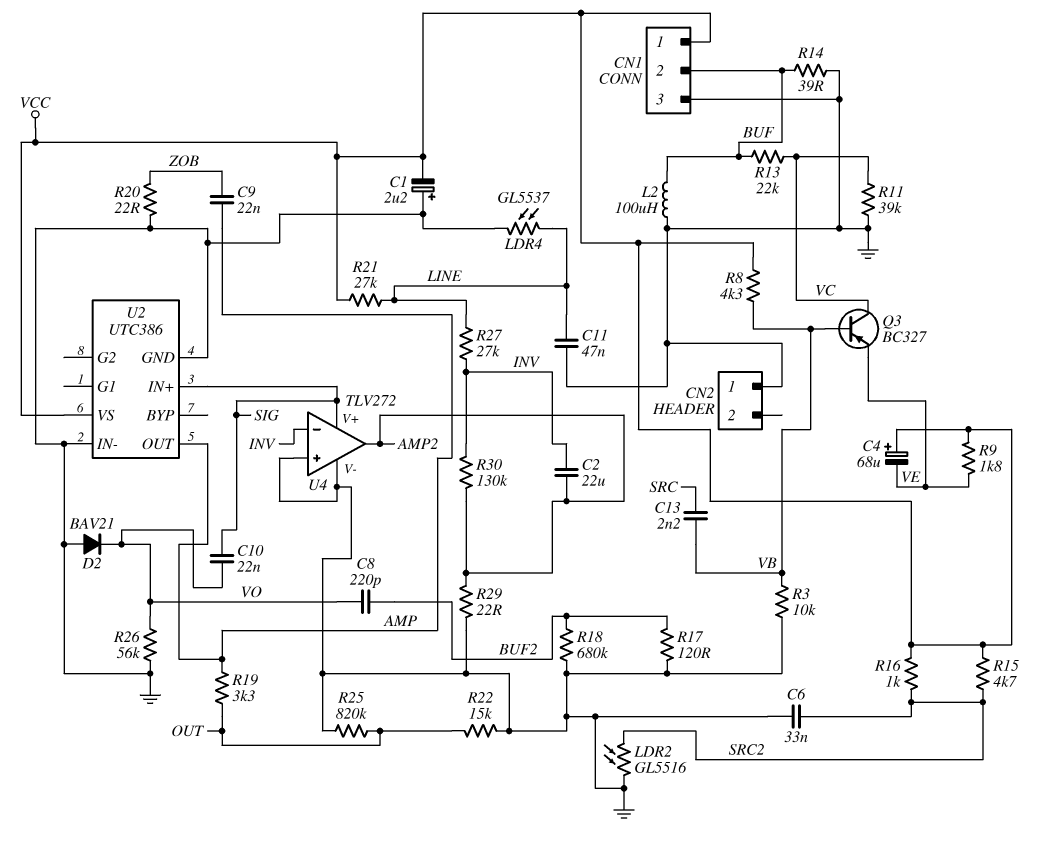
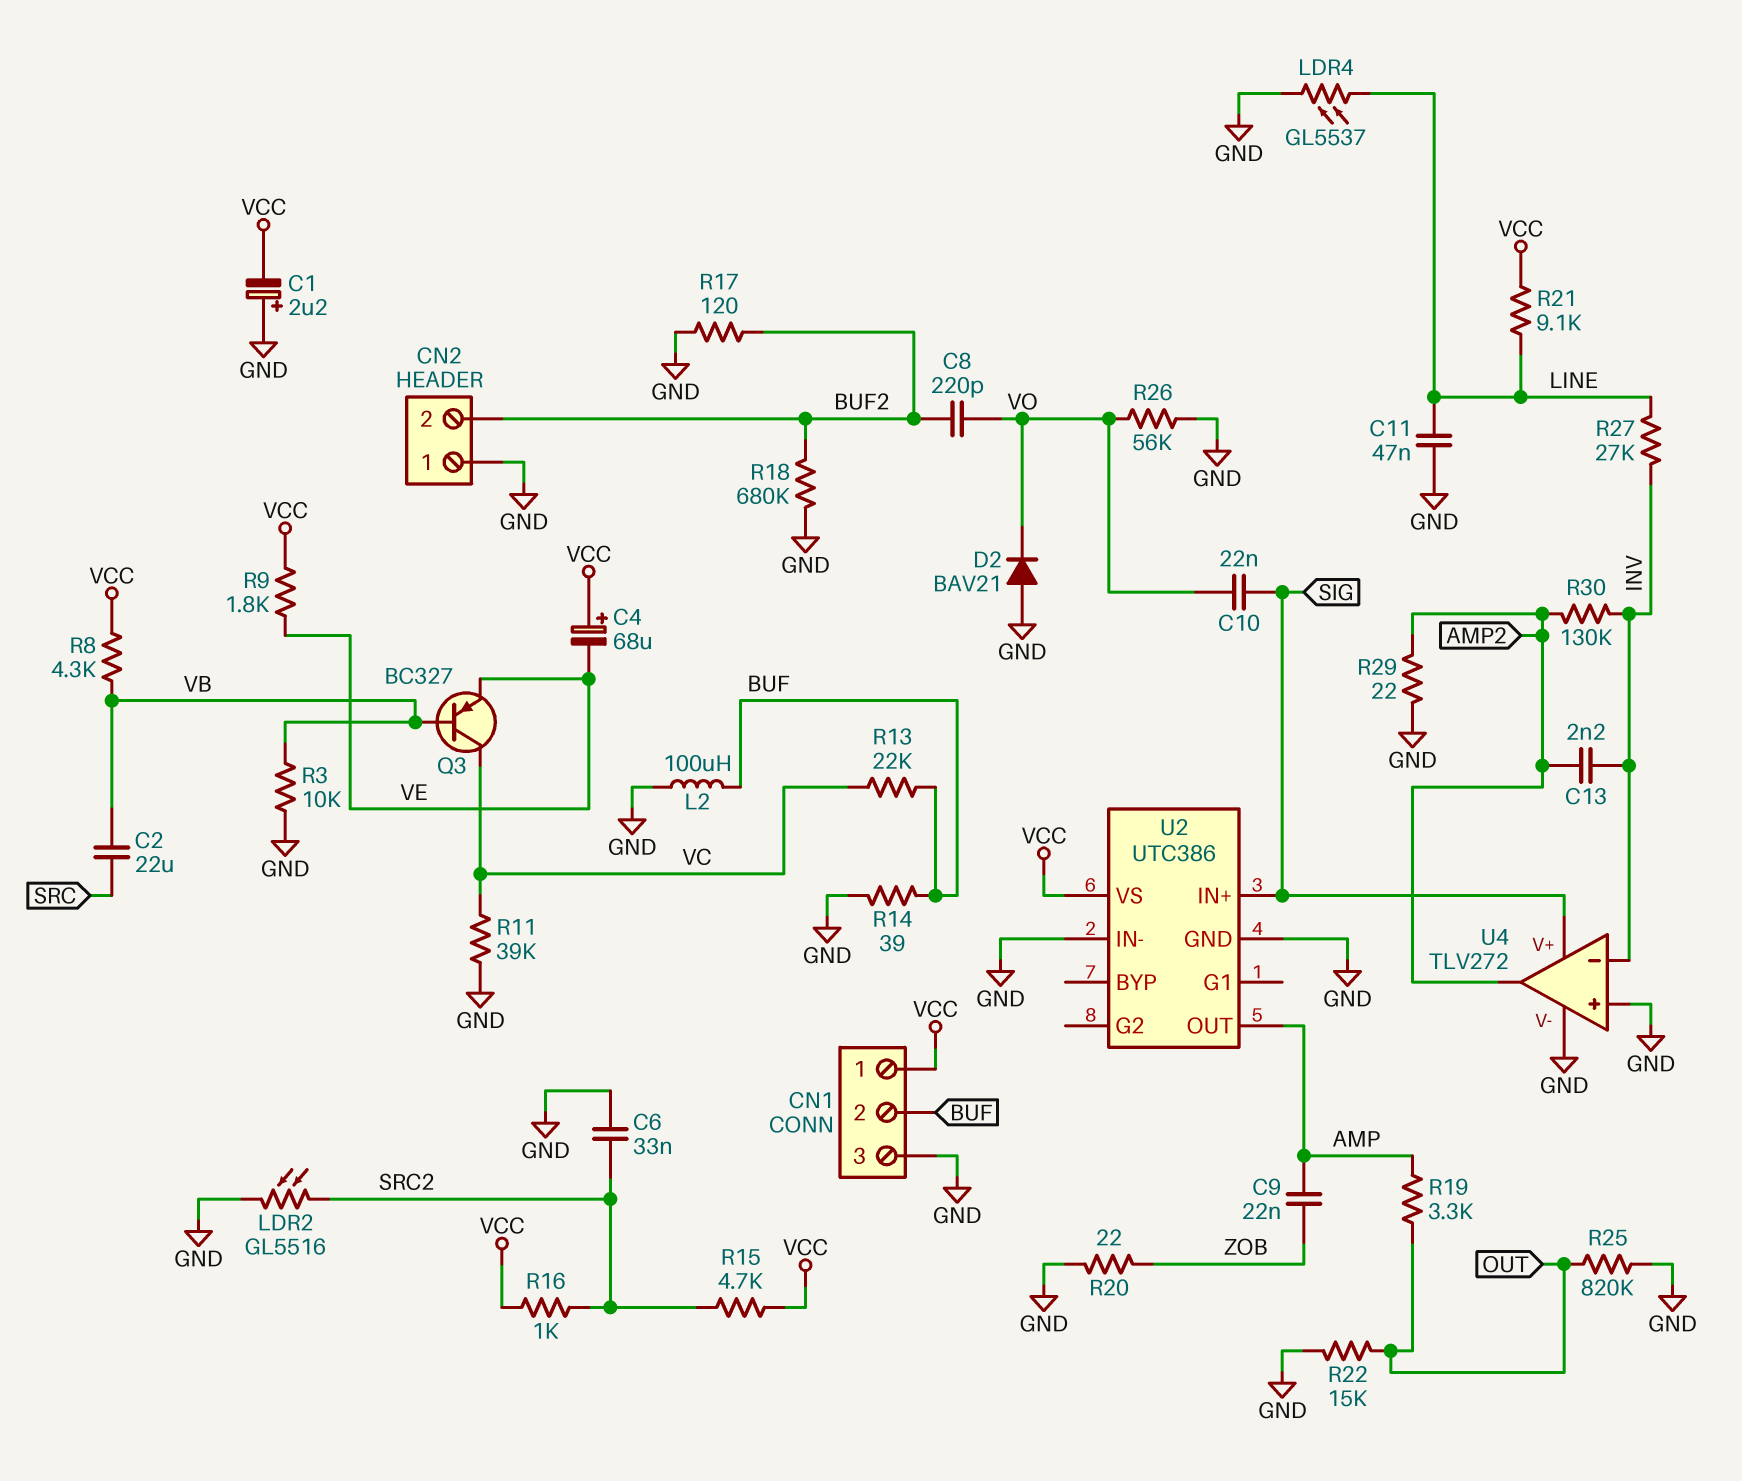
C2: 22uF (AMP2, INV) -> 22uF (SRC, VB)
C13: 2.2nF (SRC, VB) -> 2.2nF (AMP2, INV)
CN2 pin 2: none -> BUF2
R21: 27k (LINE, VCC) -> 9.1k (LINE, VCC)

